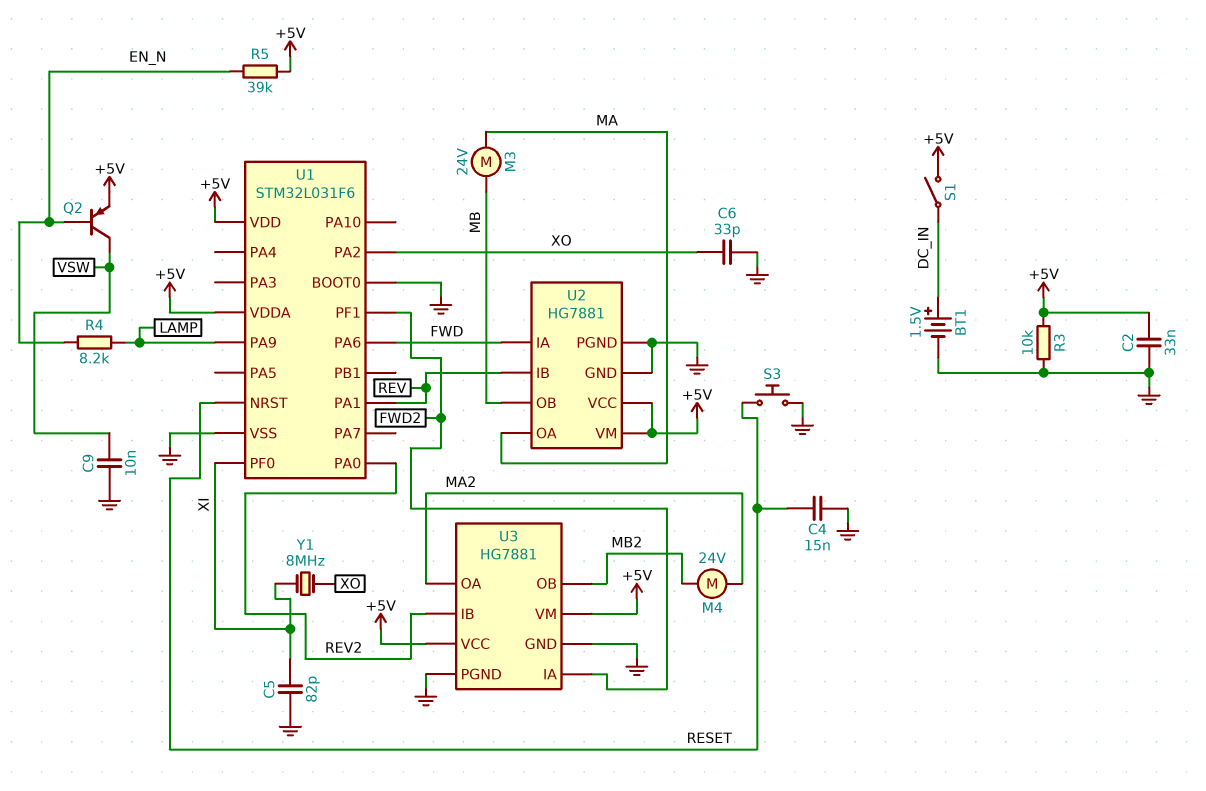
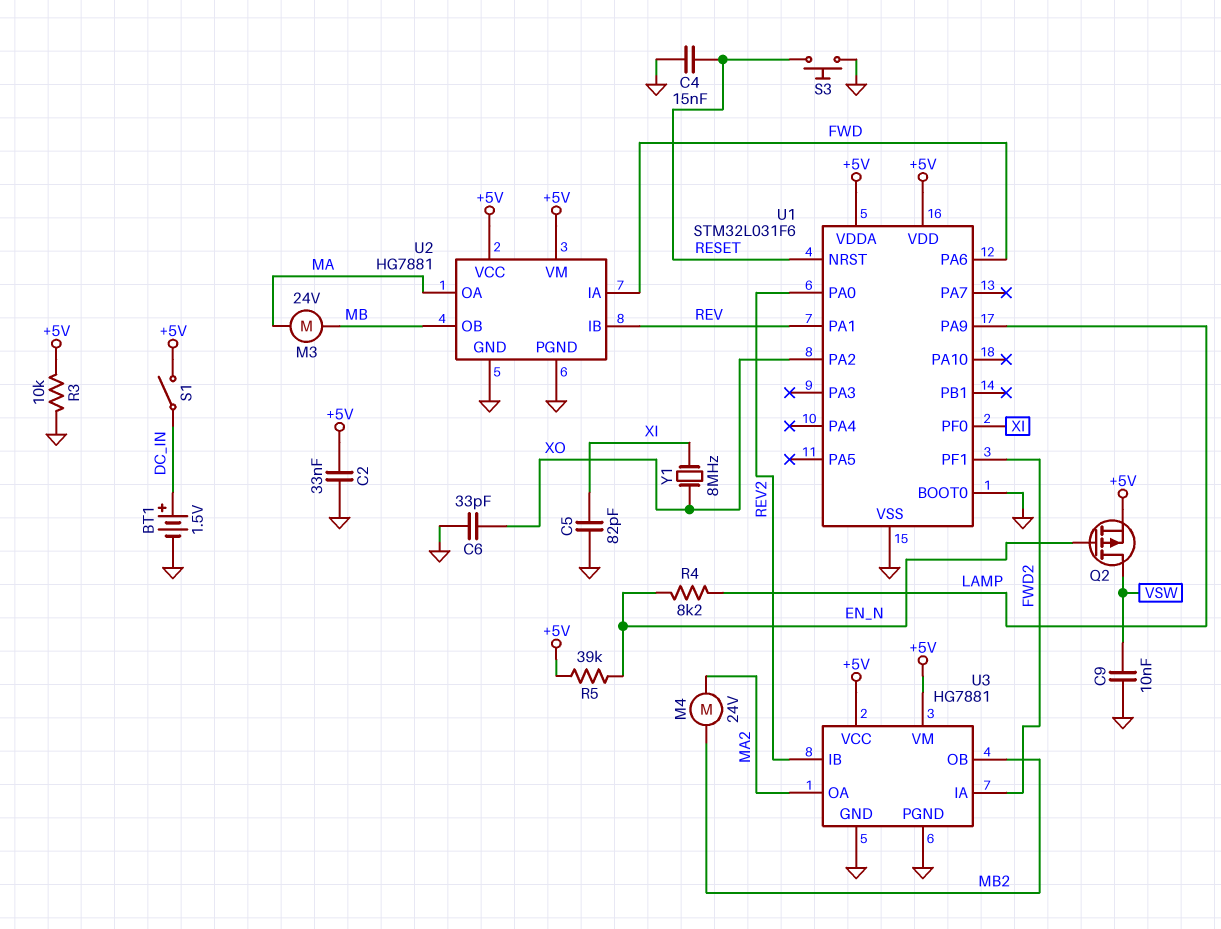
Q2: PNP (B EN_N, C VSW, E +5V) -> PMOS (G EN_N, D VSW, S +5V)

